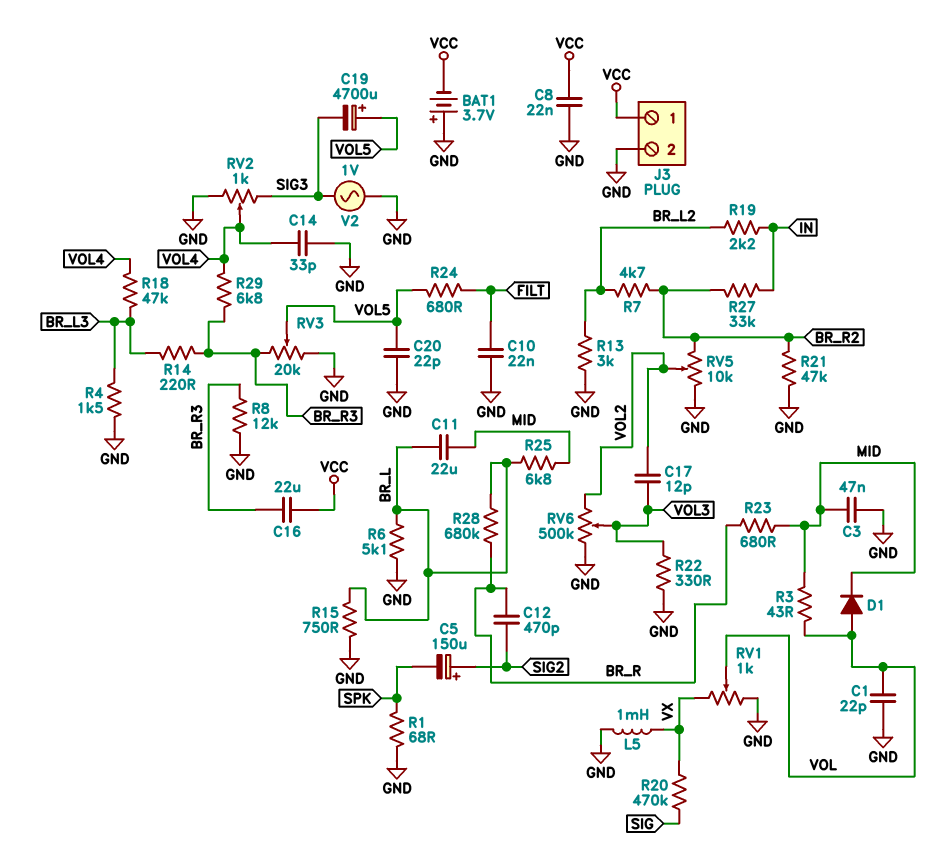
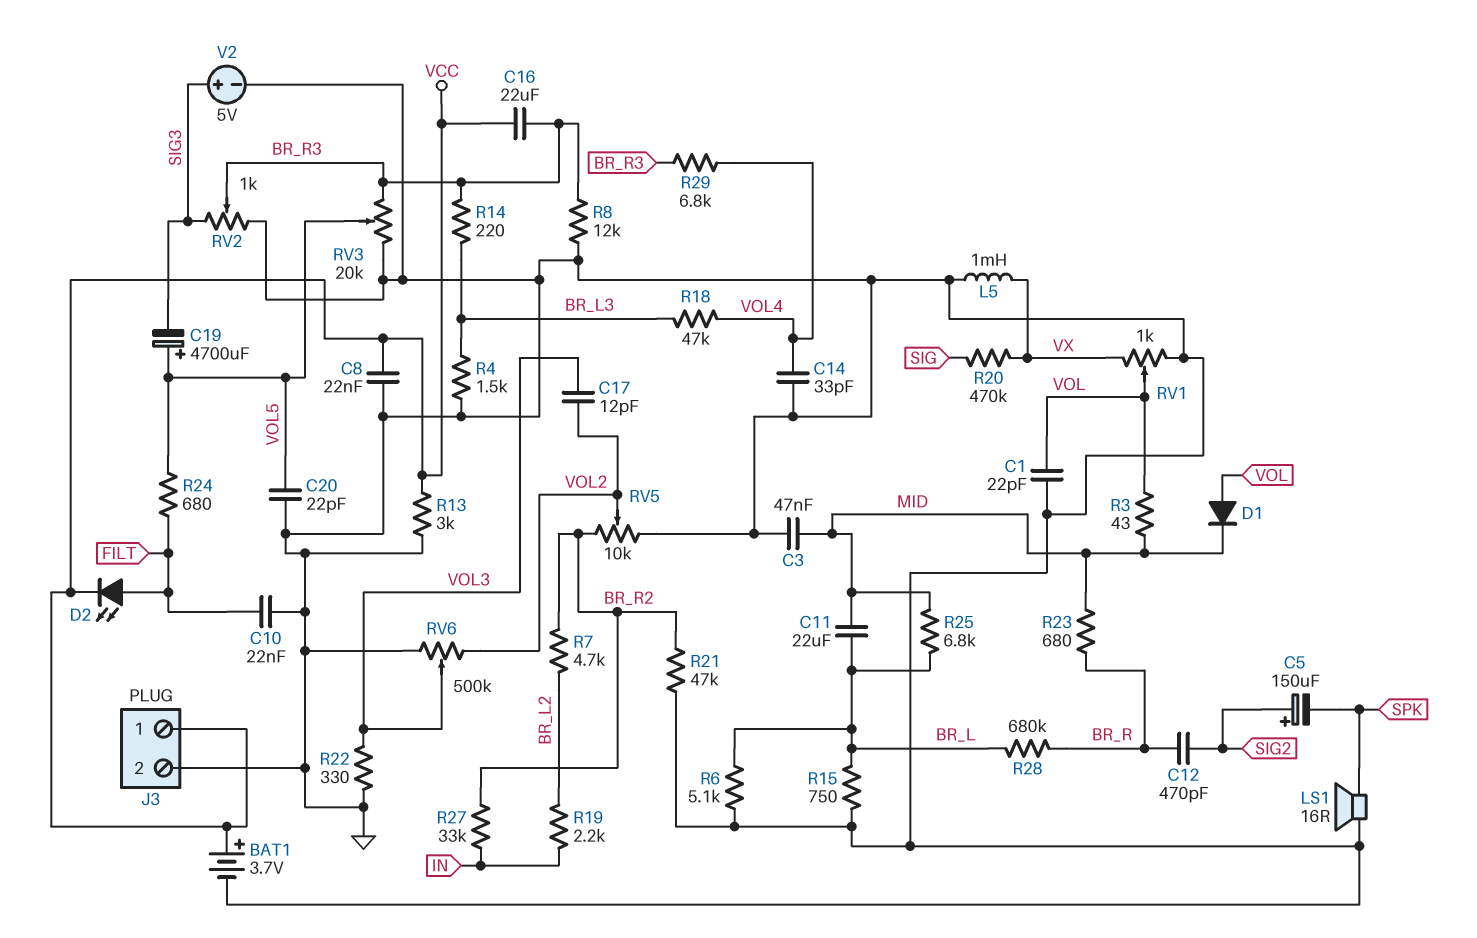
BAT1: 3.7V (plus GND, minus VCC) -> 3.7V (plus VCC, minus GND)
D2: none -> LED (A FILT, K VCC)
LS1: none -> speaker 16R (GND, SPK)
R1: 68 (GND, SPK) -> none
R13: 3k (BR_L2, GND) -> 3k (GND, VCC)
RV2: 1k (GND, SIG3, wiper VOL4) -> 1k (GND, SIG3, wiper BR_R3)
V2: AC 1V (GND, SIG3) -> 5V (plus SIG3, minus GND)

